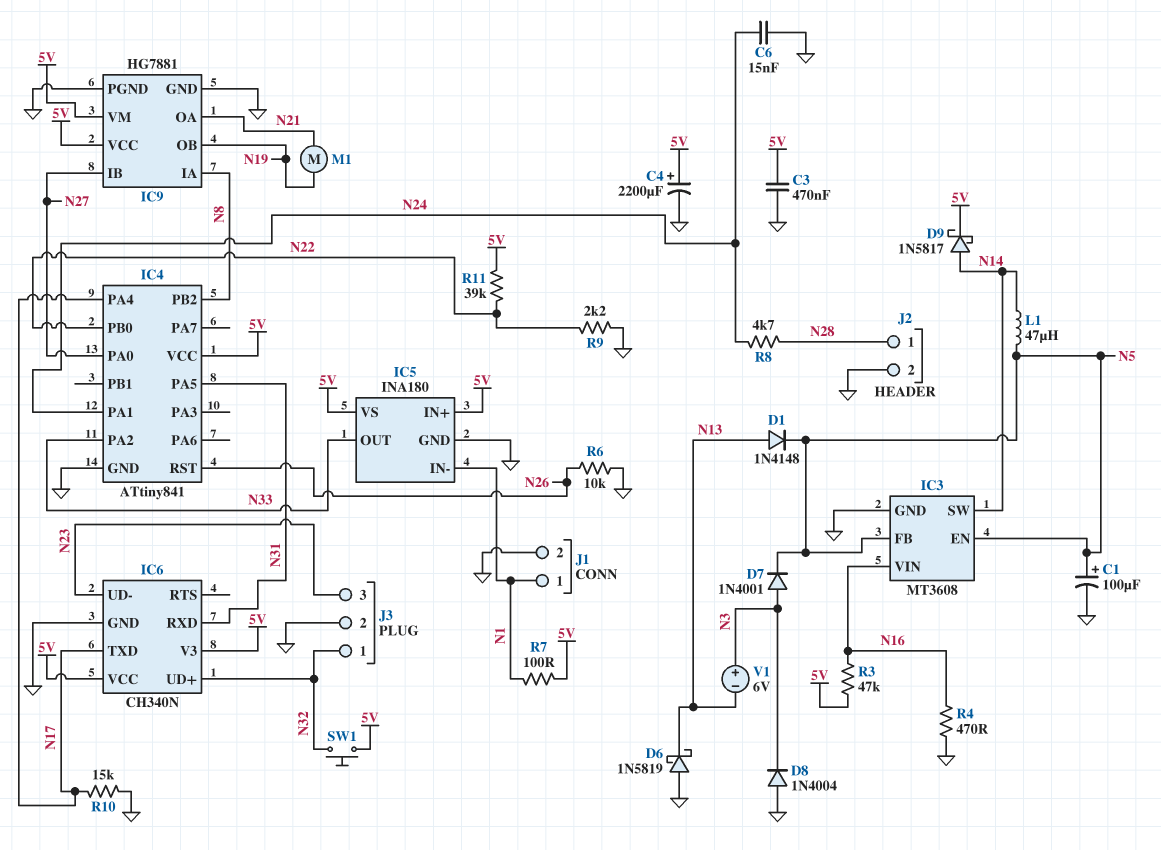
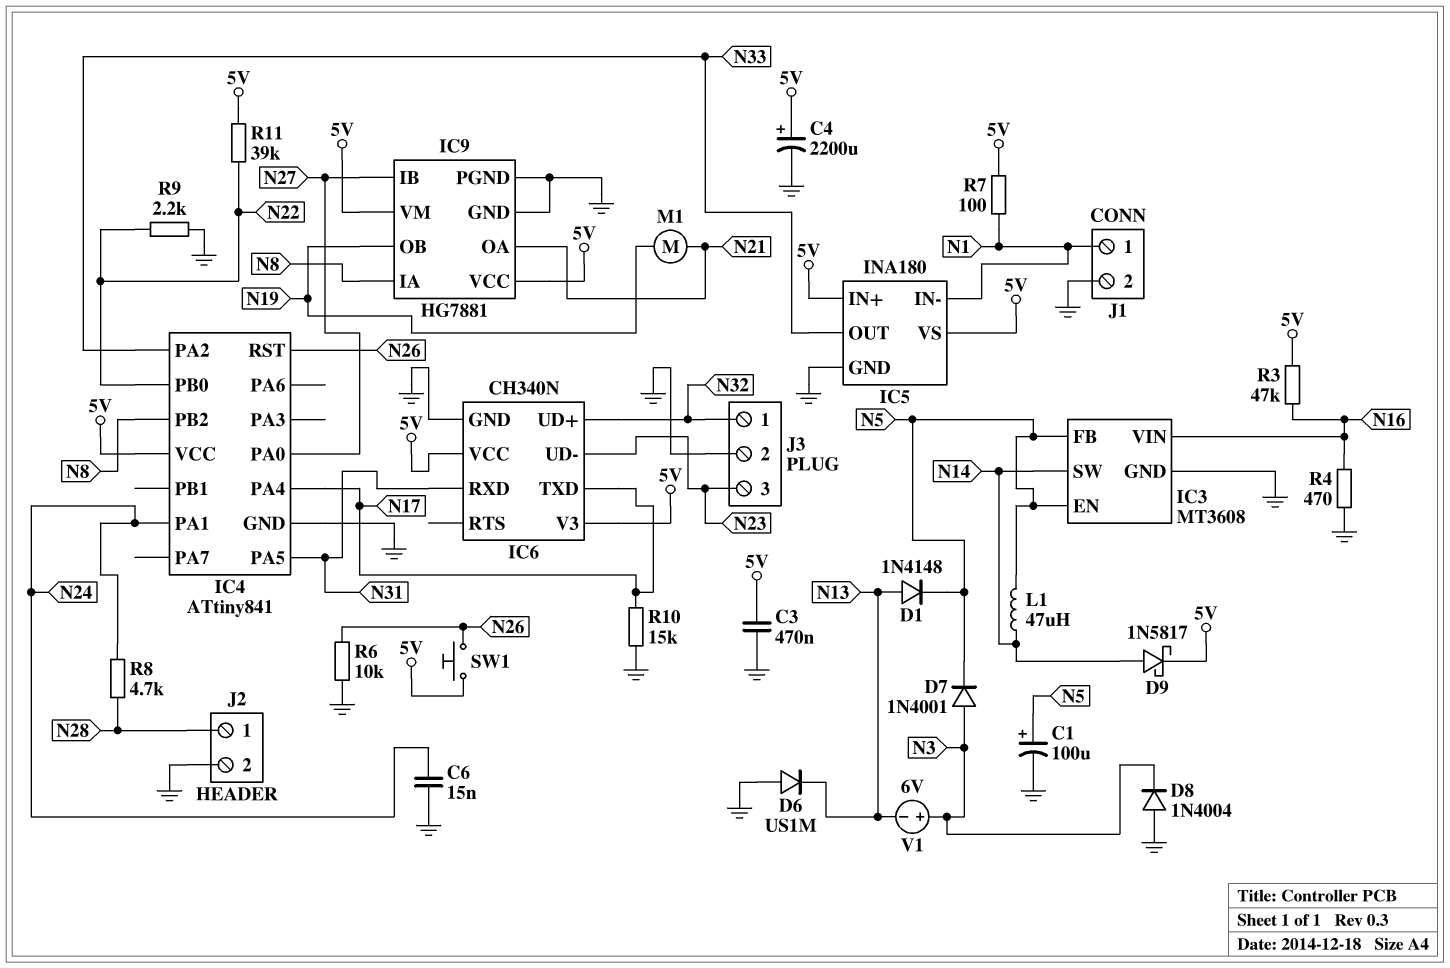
D6: schottky 1N5819 (A GND, K N13) -> diode US1M (A GND, K N13)
SW1: button (5V, N32) -> button (5V, N26)

